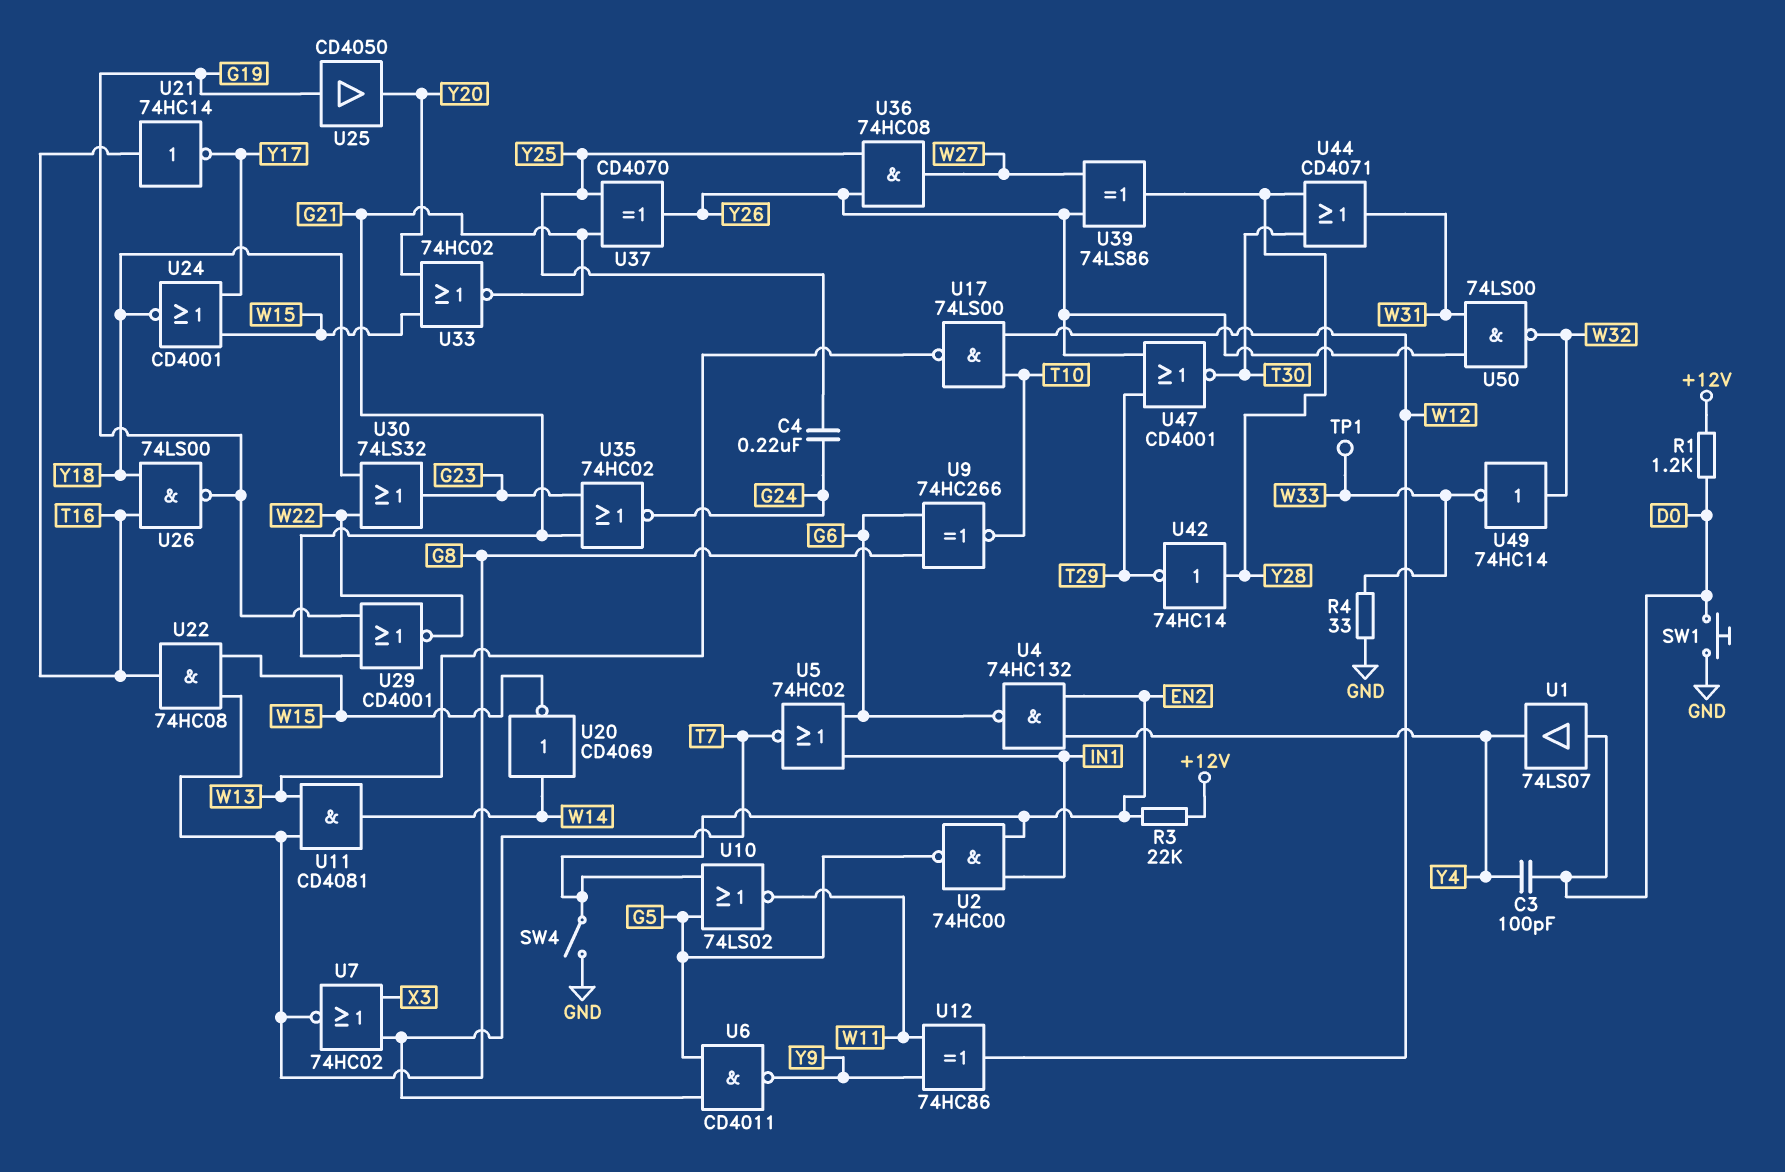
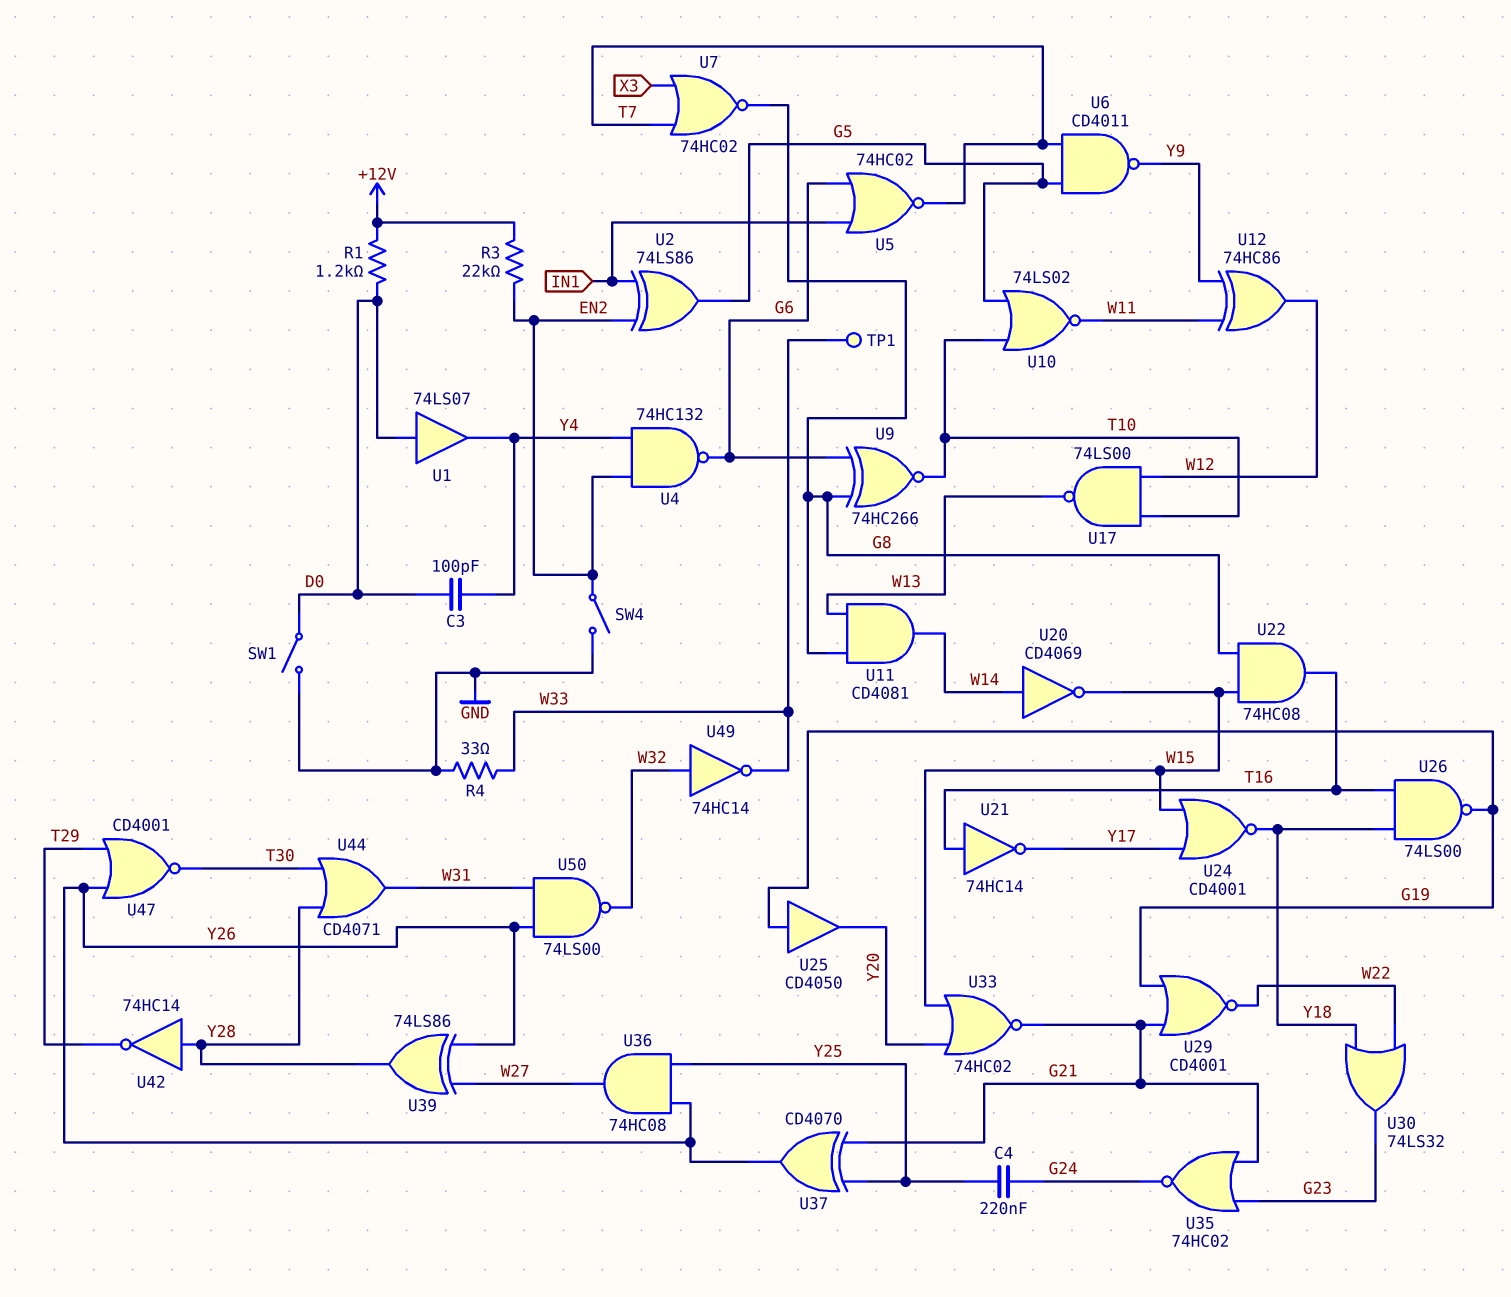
SW1: button (D0, GND) -> switch (D0, GND)
U2: NAND 74HC00 (in EN2, in IN1, out G5) -> XOR 74LS86 (in EN2, in IN1, out G5)
U10: NOR 74LS02 (in EN2, in G5, out W11) -> NOR 74LS02 (in G5, in T10, out W11)

